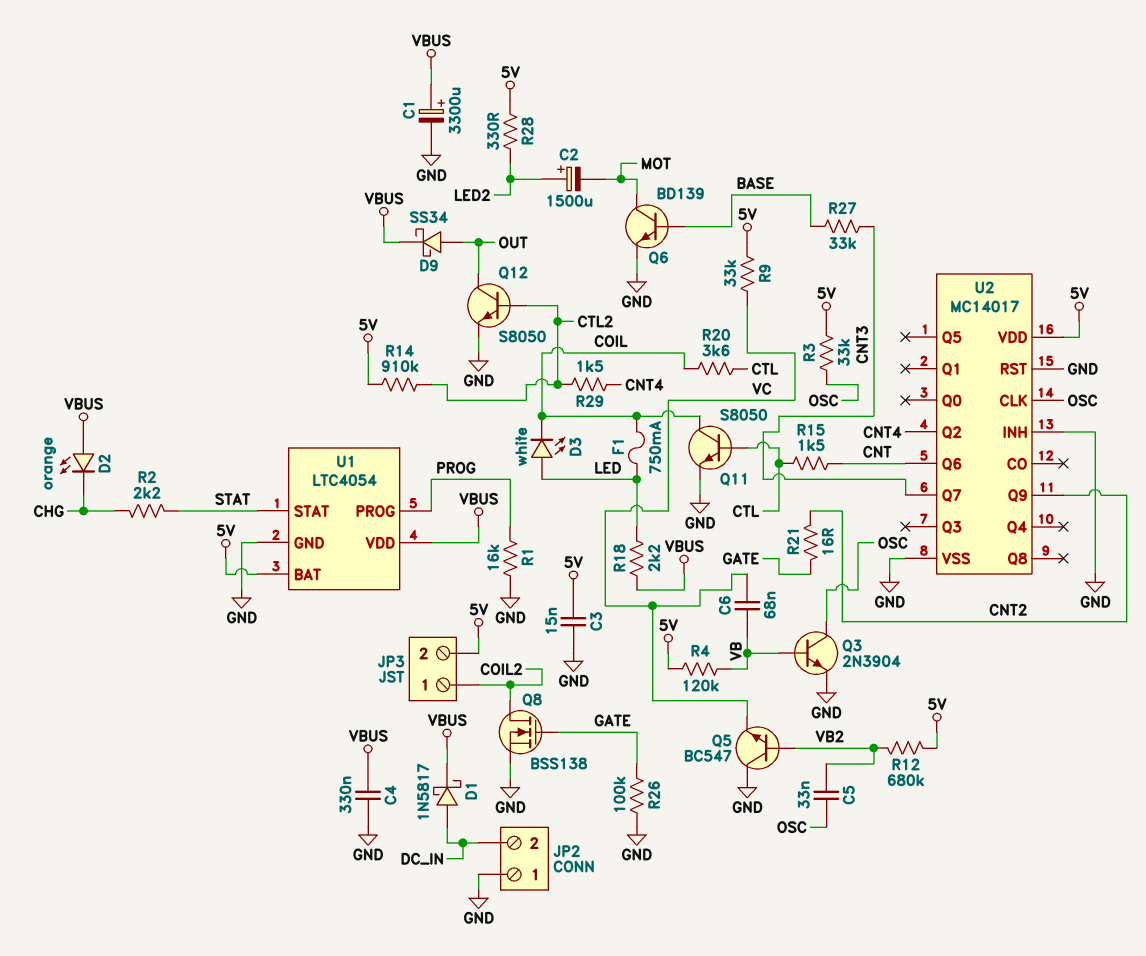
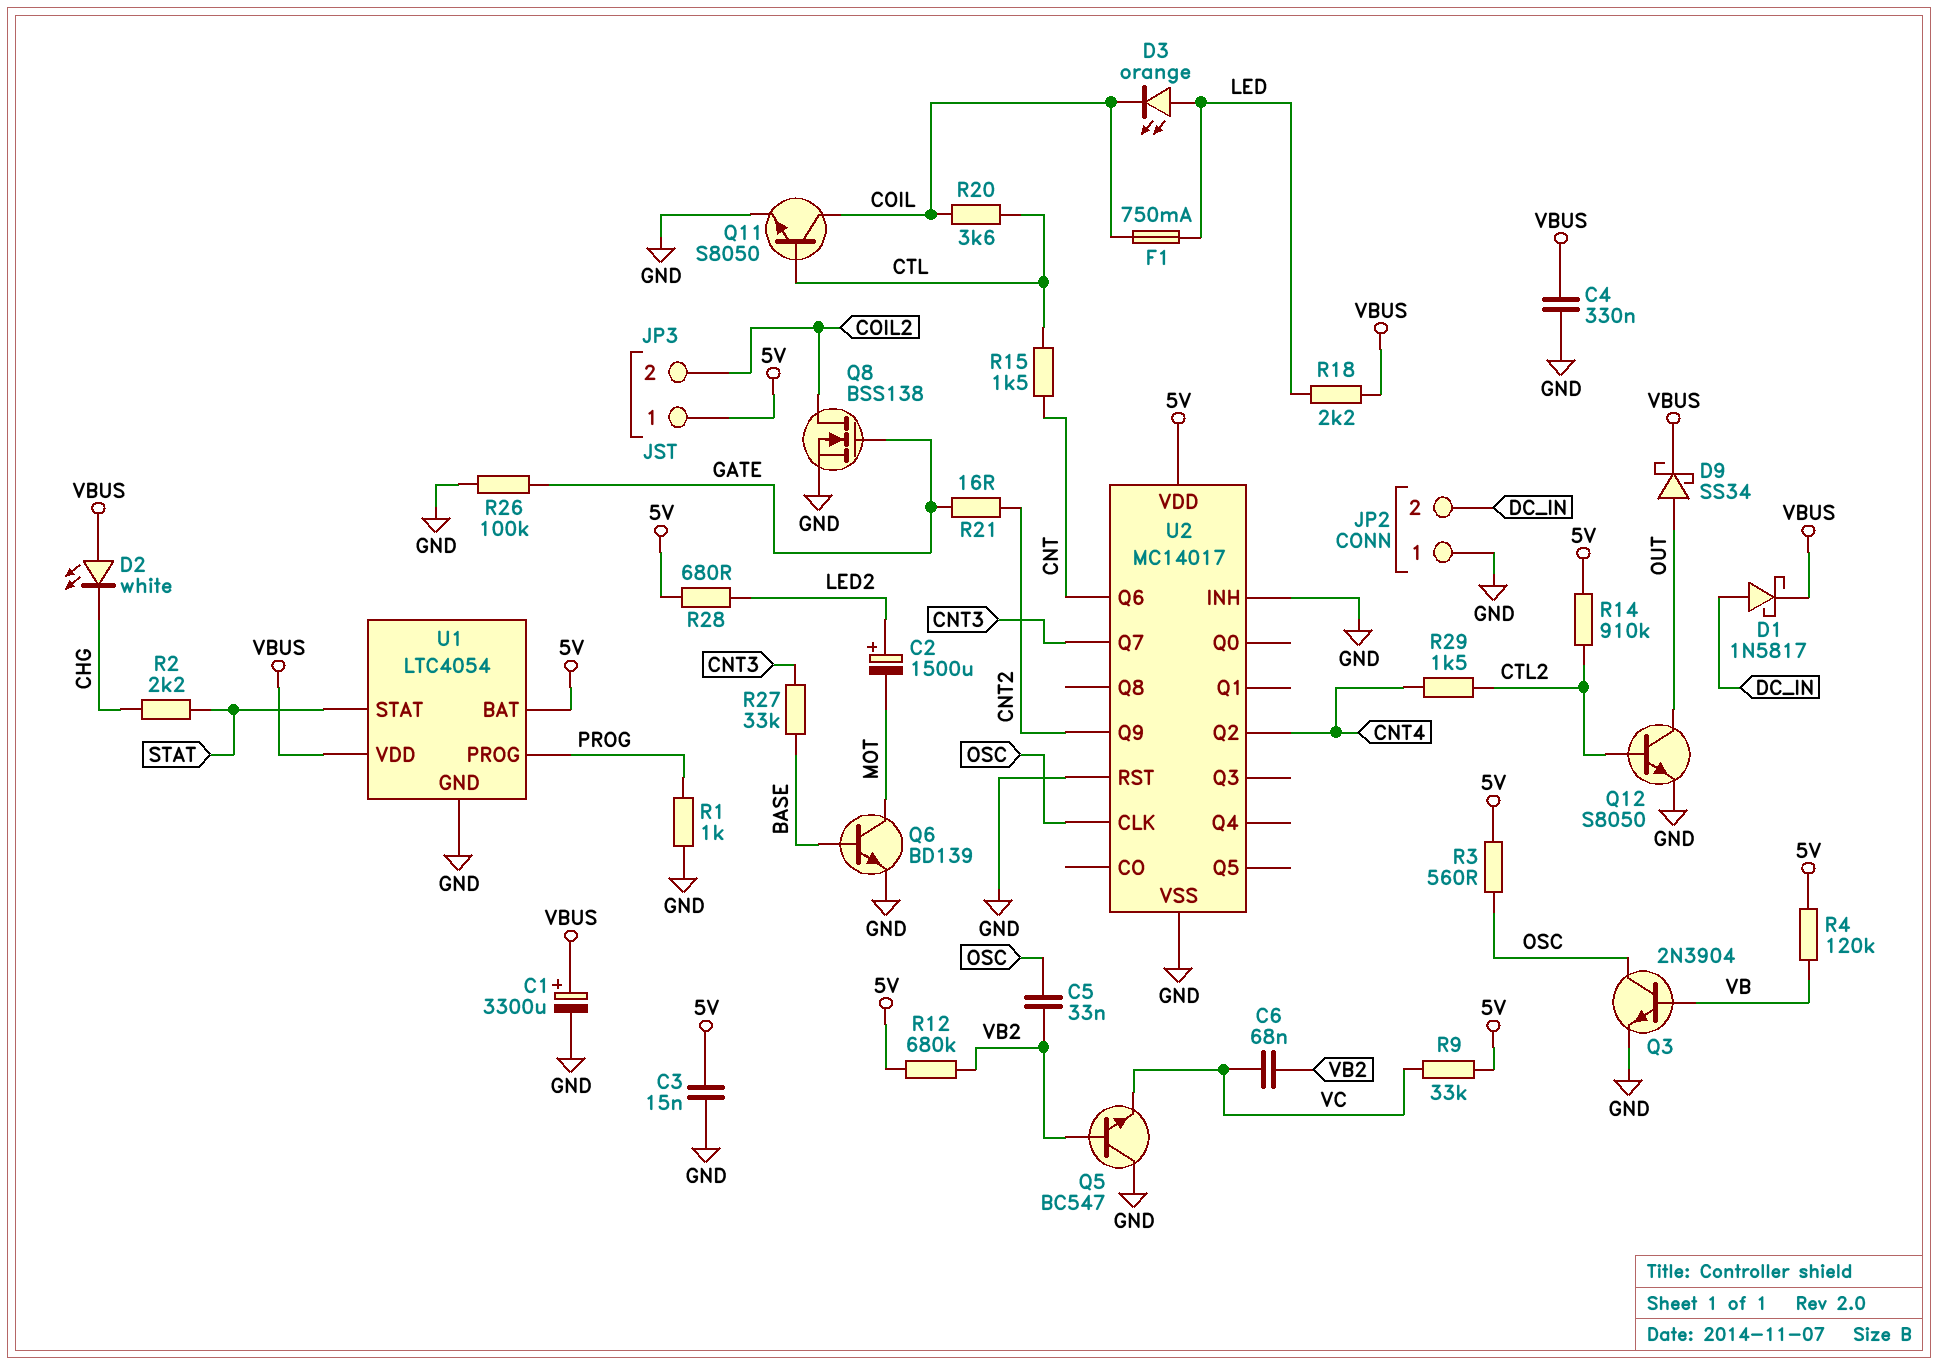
C6: 68nF (VB, VC) -> 68nF (VB2, VC)
D2: LED orange (A VBUS, K CHG) -> LED white (A VBUS, K CHG)
D3: LED white (A LED, K COIL) -> LED orange (A LED, K COIL)
JP3 pin 1: COIL2 -> 5V
JP3 pin 2: 5V -> COIL2
R1: 16k (GND, PROG) -> 1k (GND, PROG)
R3: 33k (5V, OSC) -> 560 (5V, OSC)
R28: 330 (5V, LED2) -> 680 (5V, LED2)

